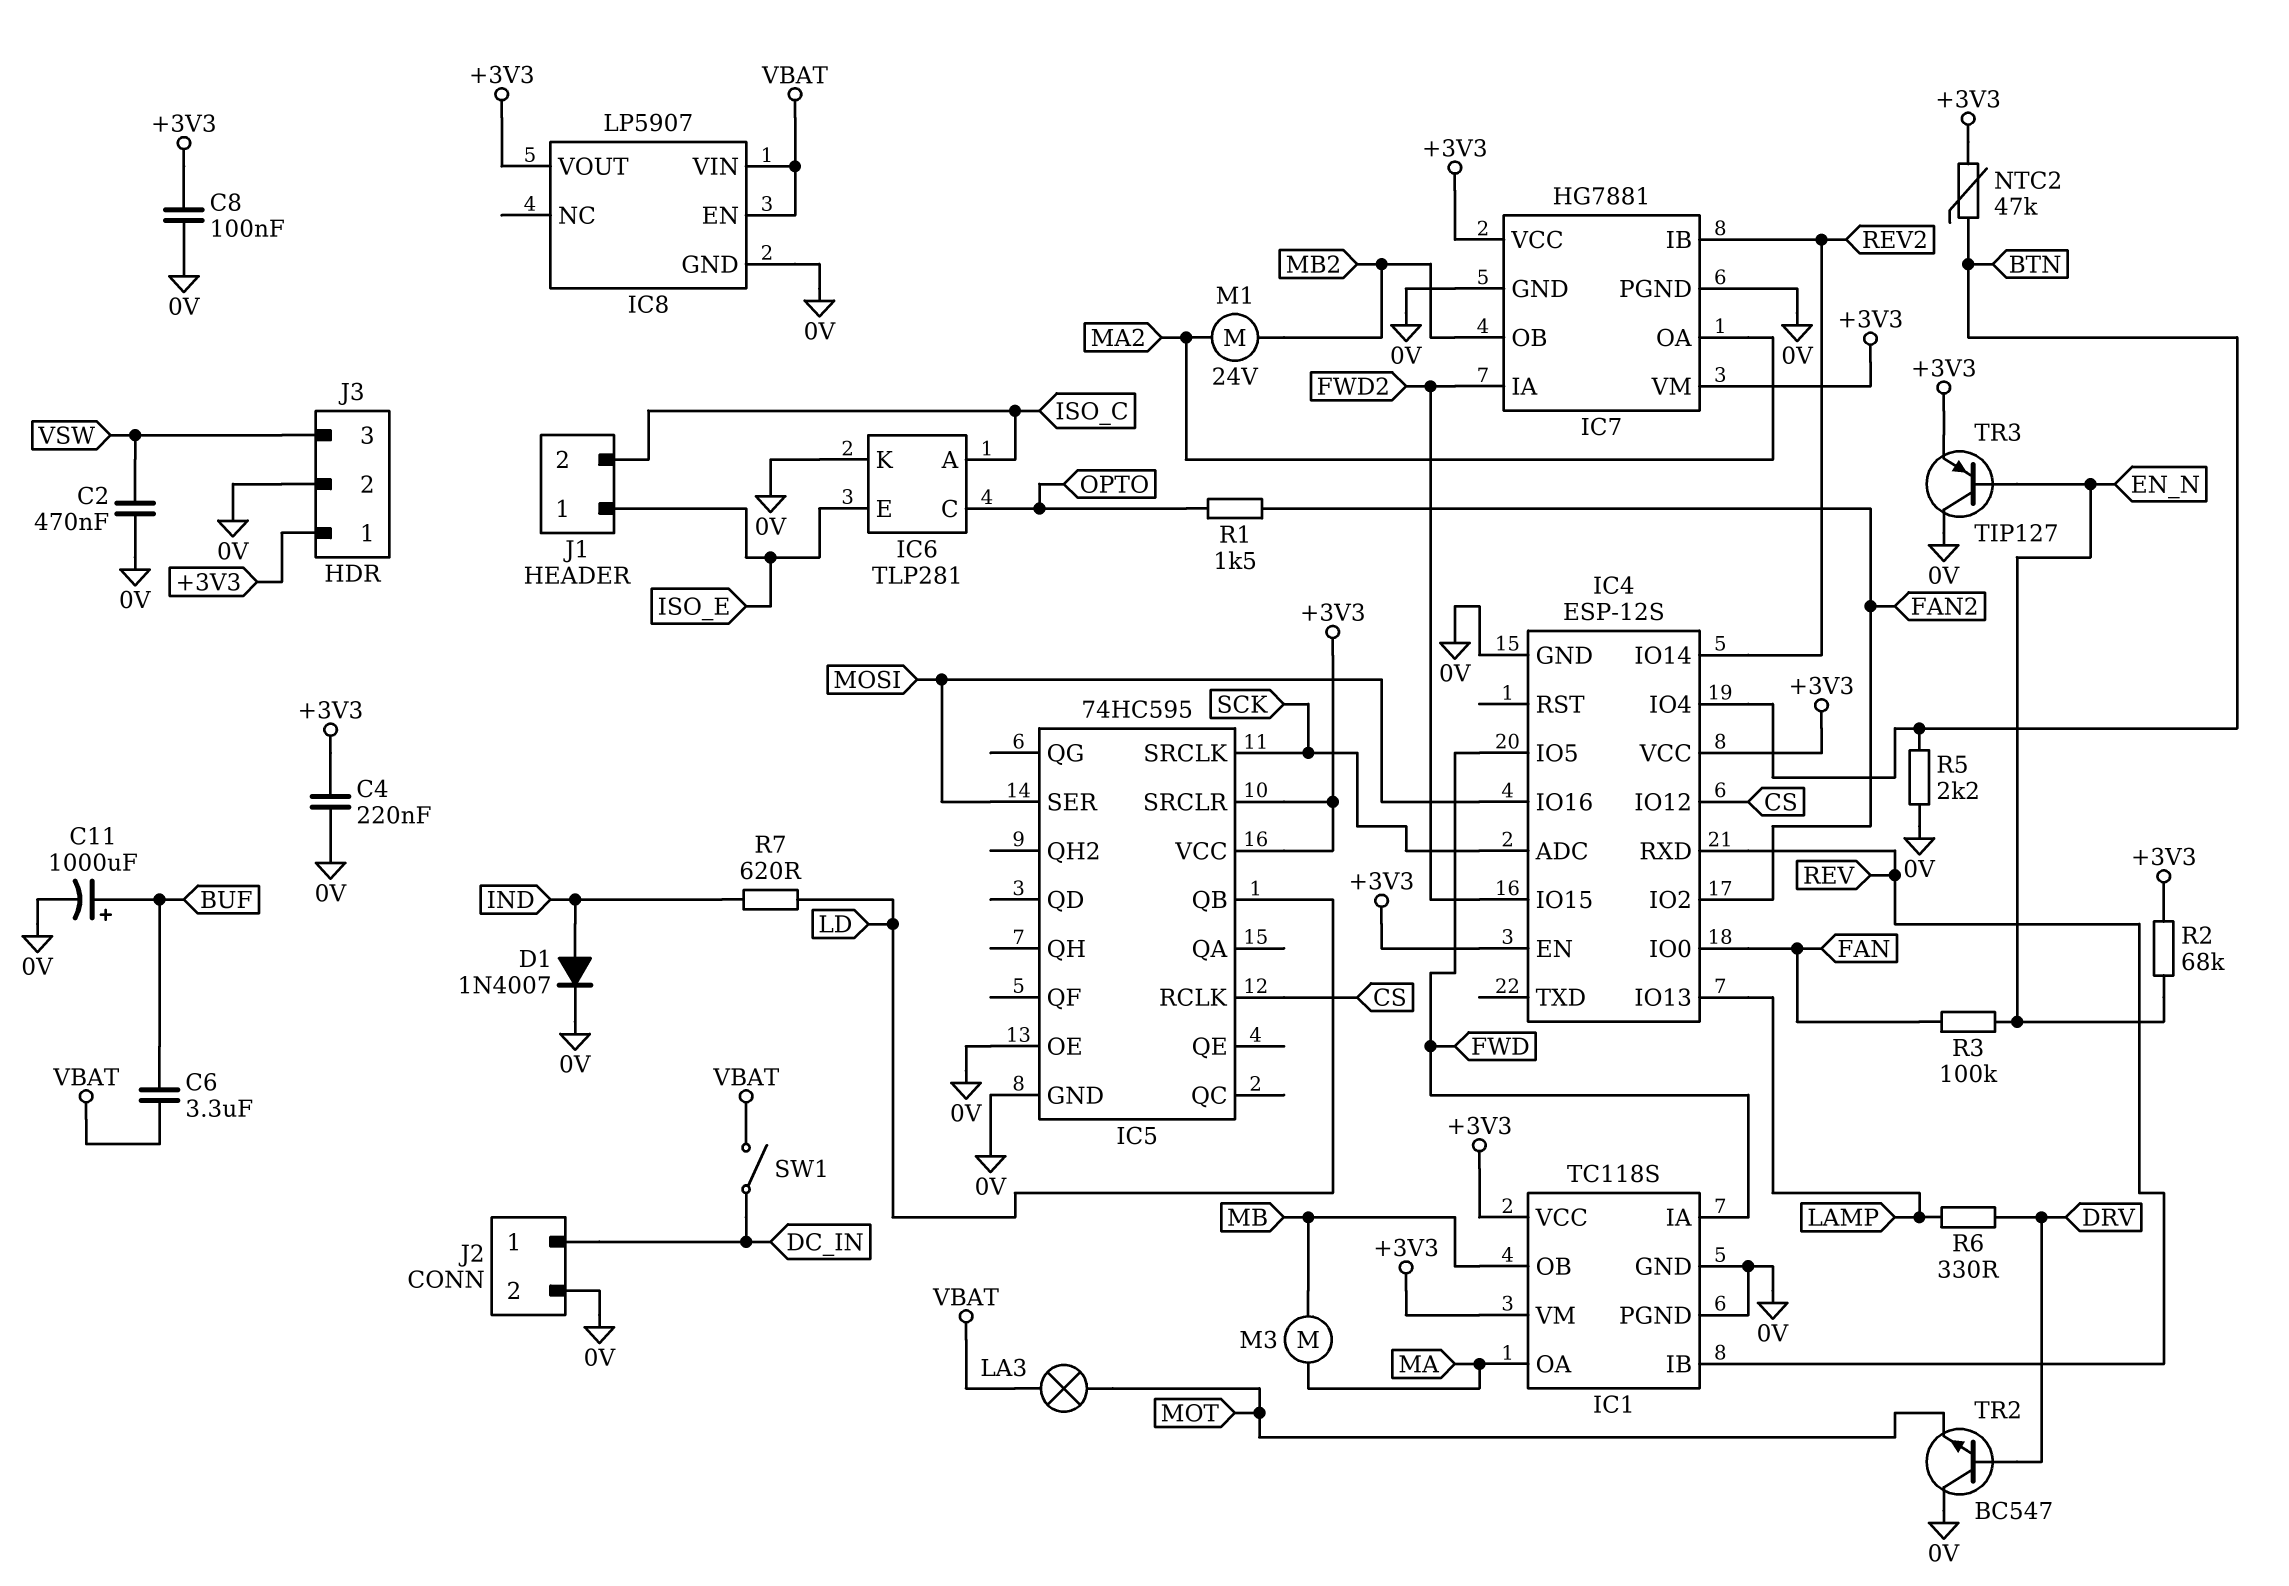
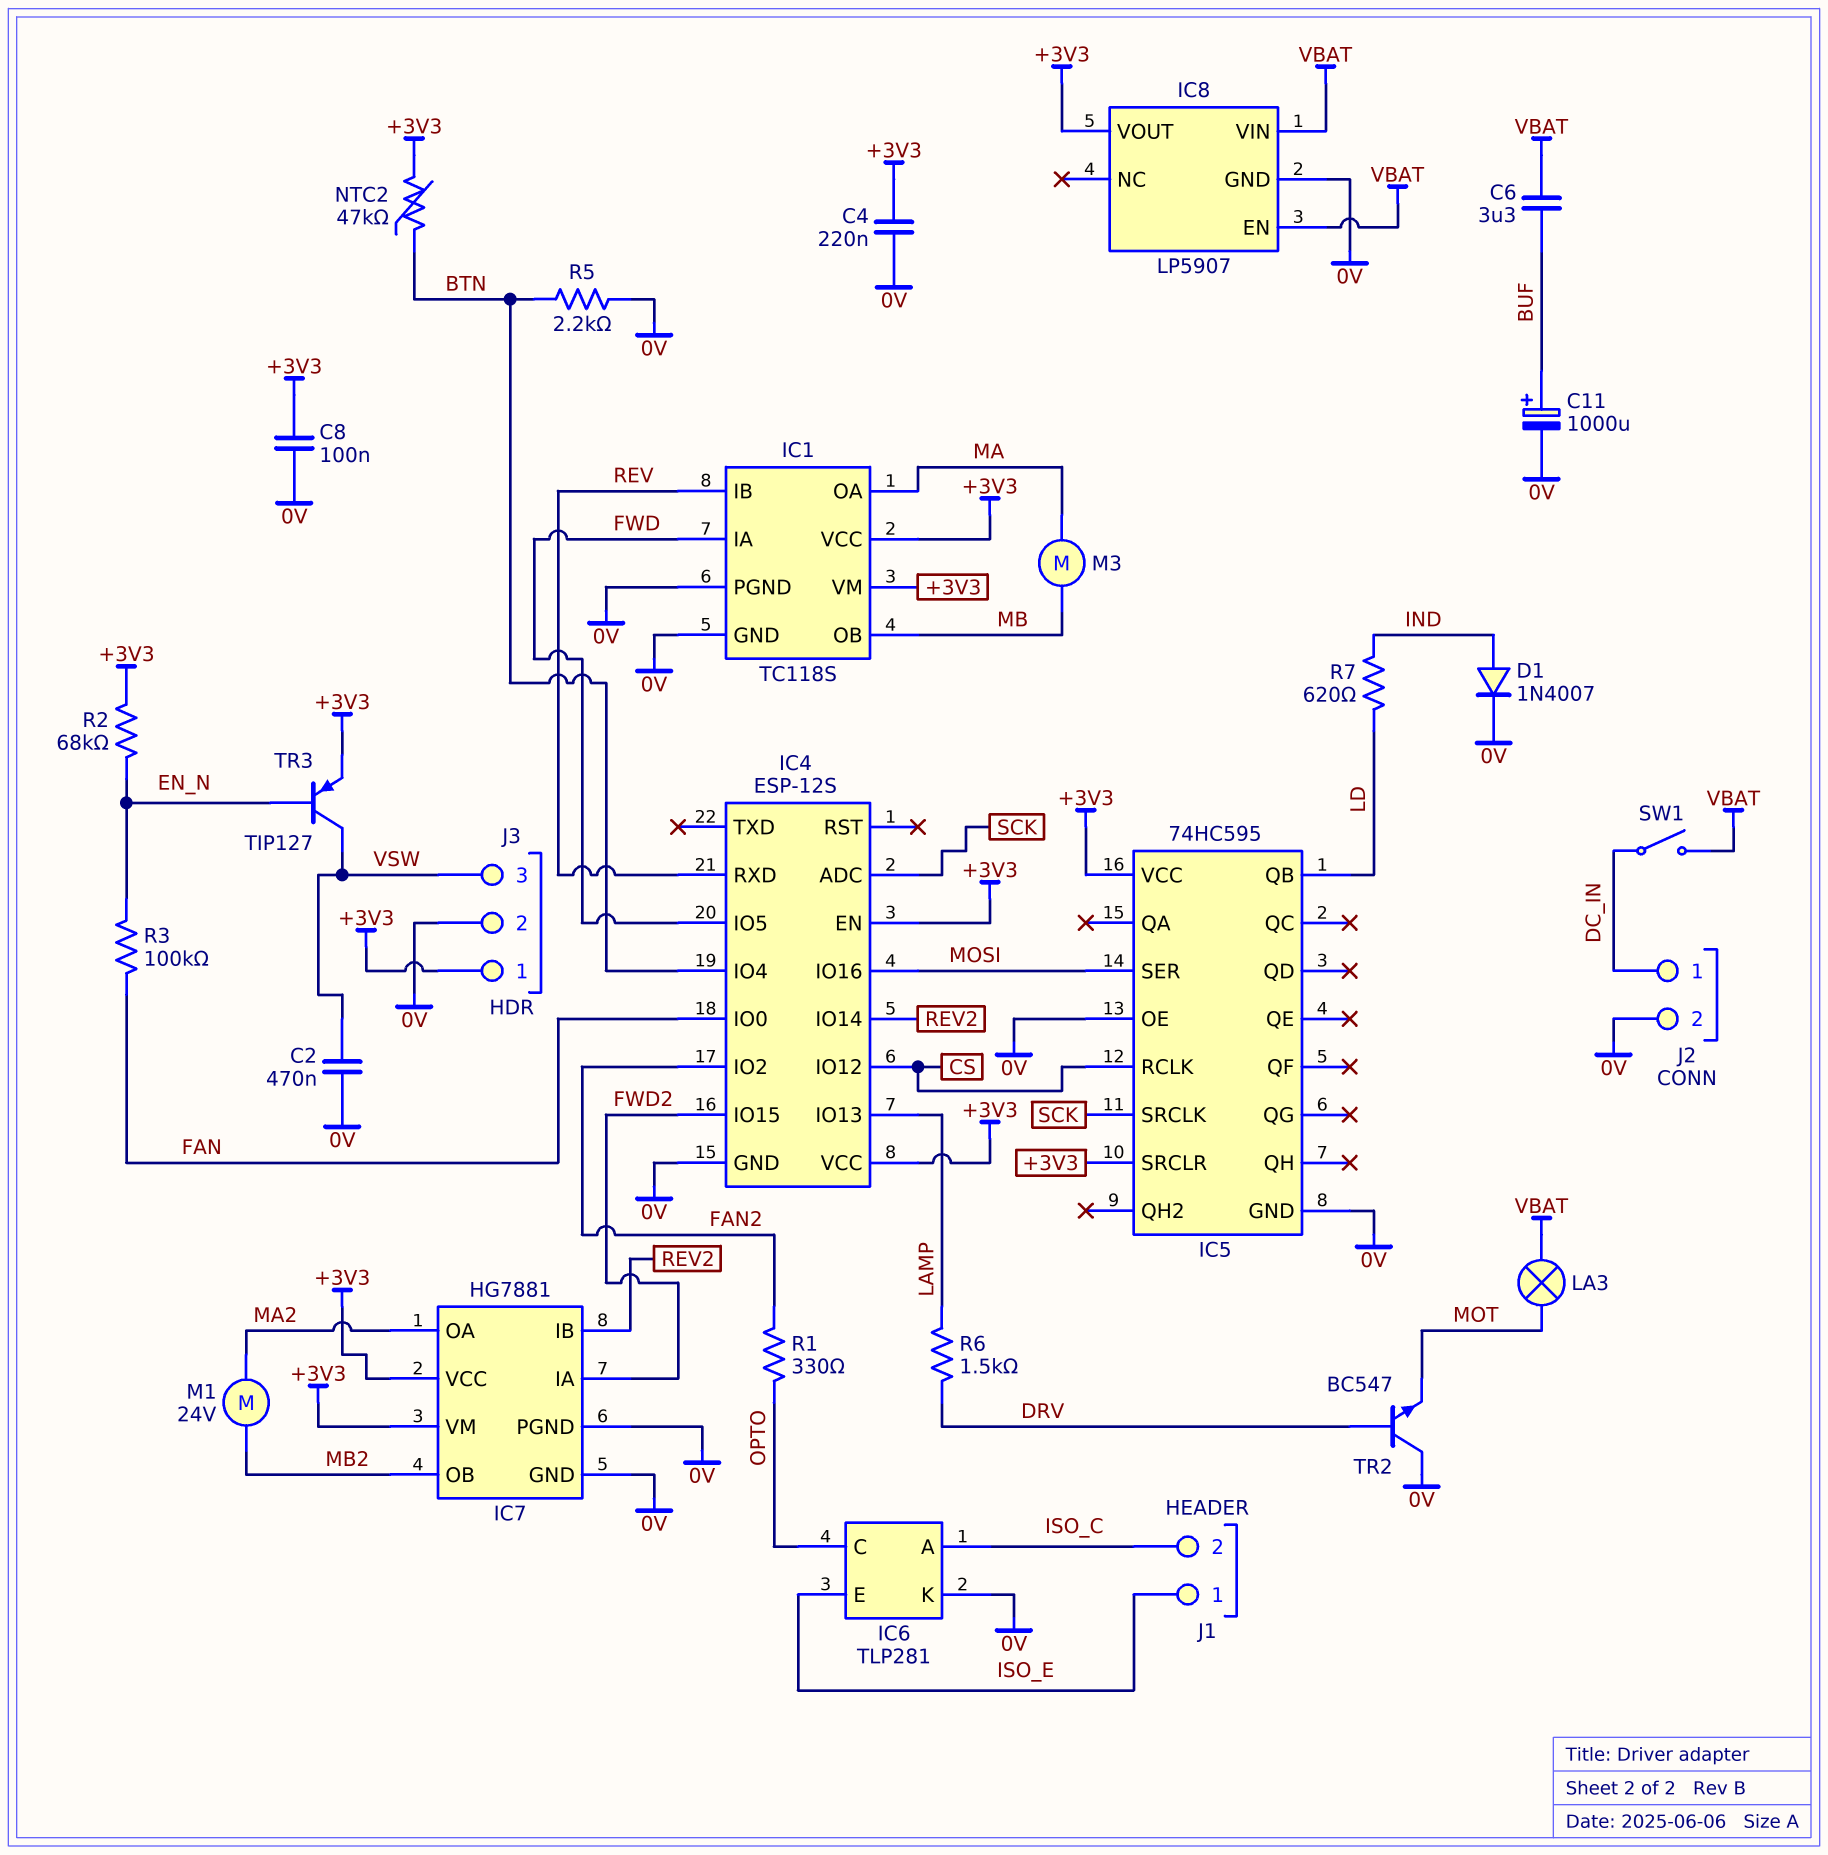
R1: 1.5k (FAN2, OPTO) -> 330 (FAN2, OPTO)
R6: 330 (DRV, LAMP) -> 1.5k (DRV, LAMP)
TR3: PNP TIP127 (B EN_N, C 0V, E +3V3) -> PNP TIP127 (B EN_N, C VSW, E +3V3)

